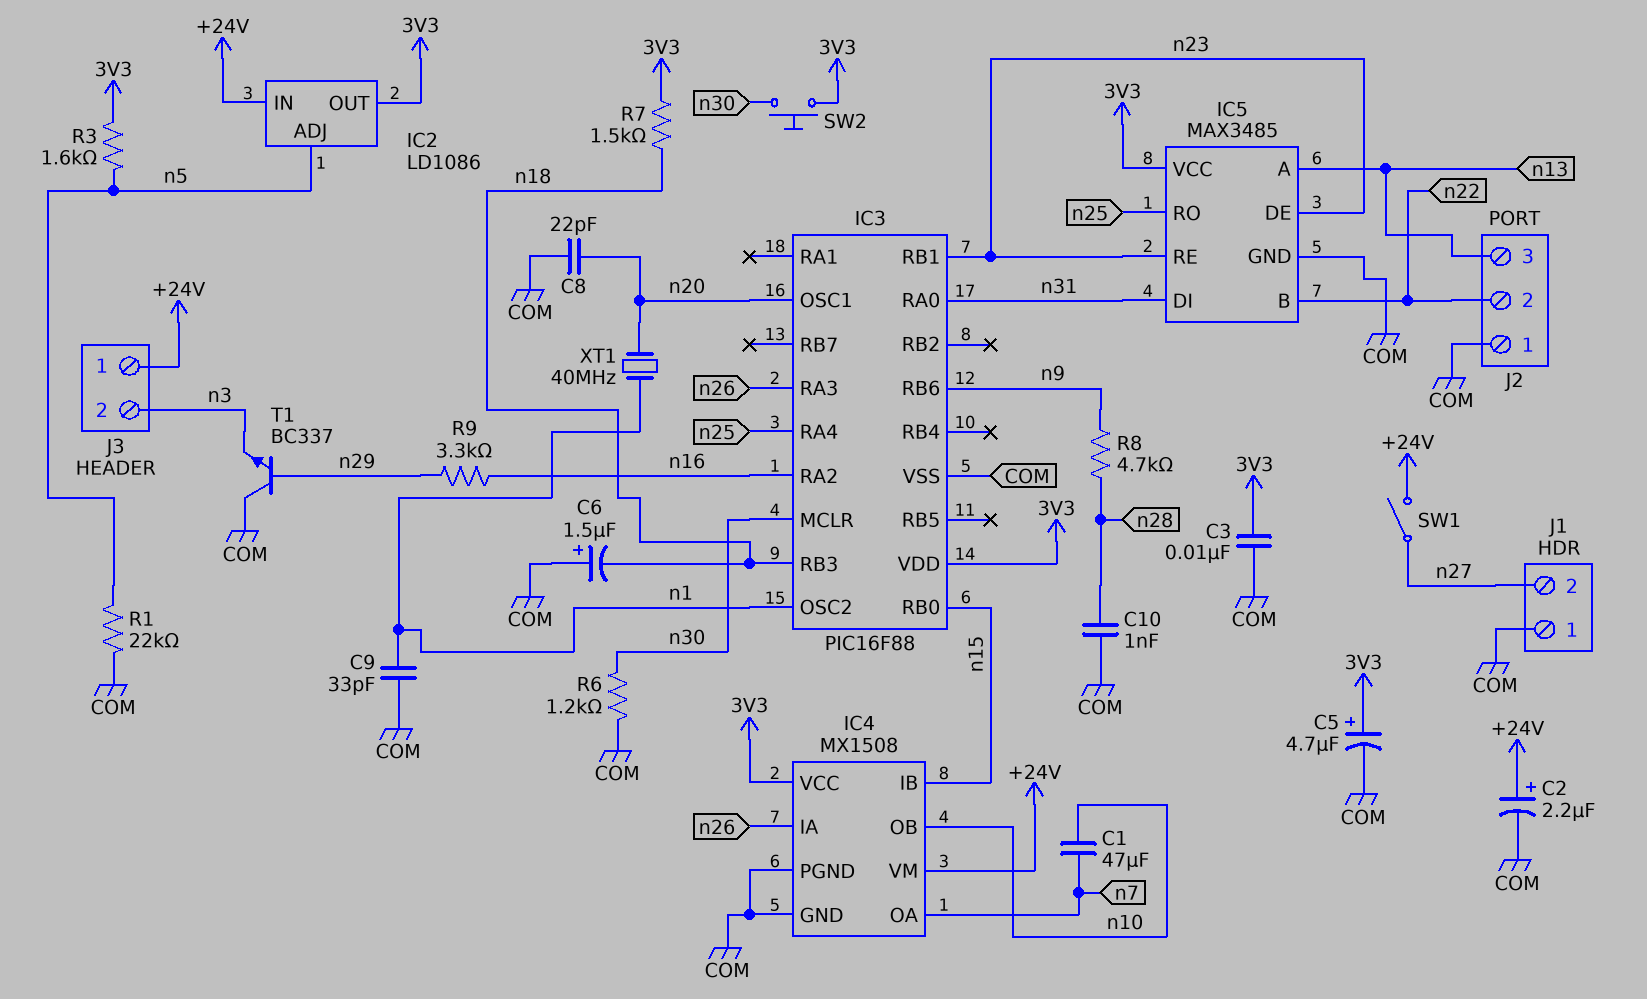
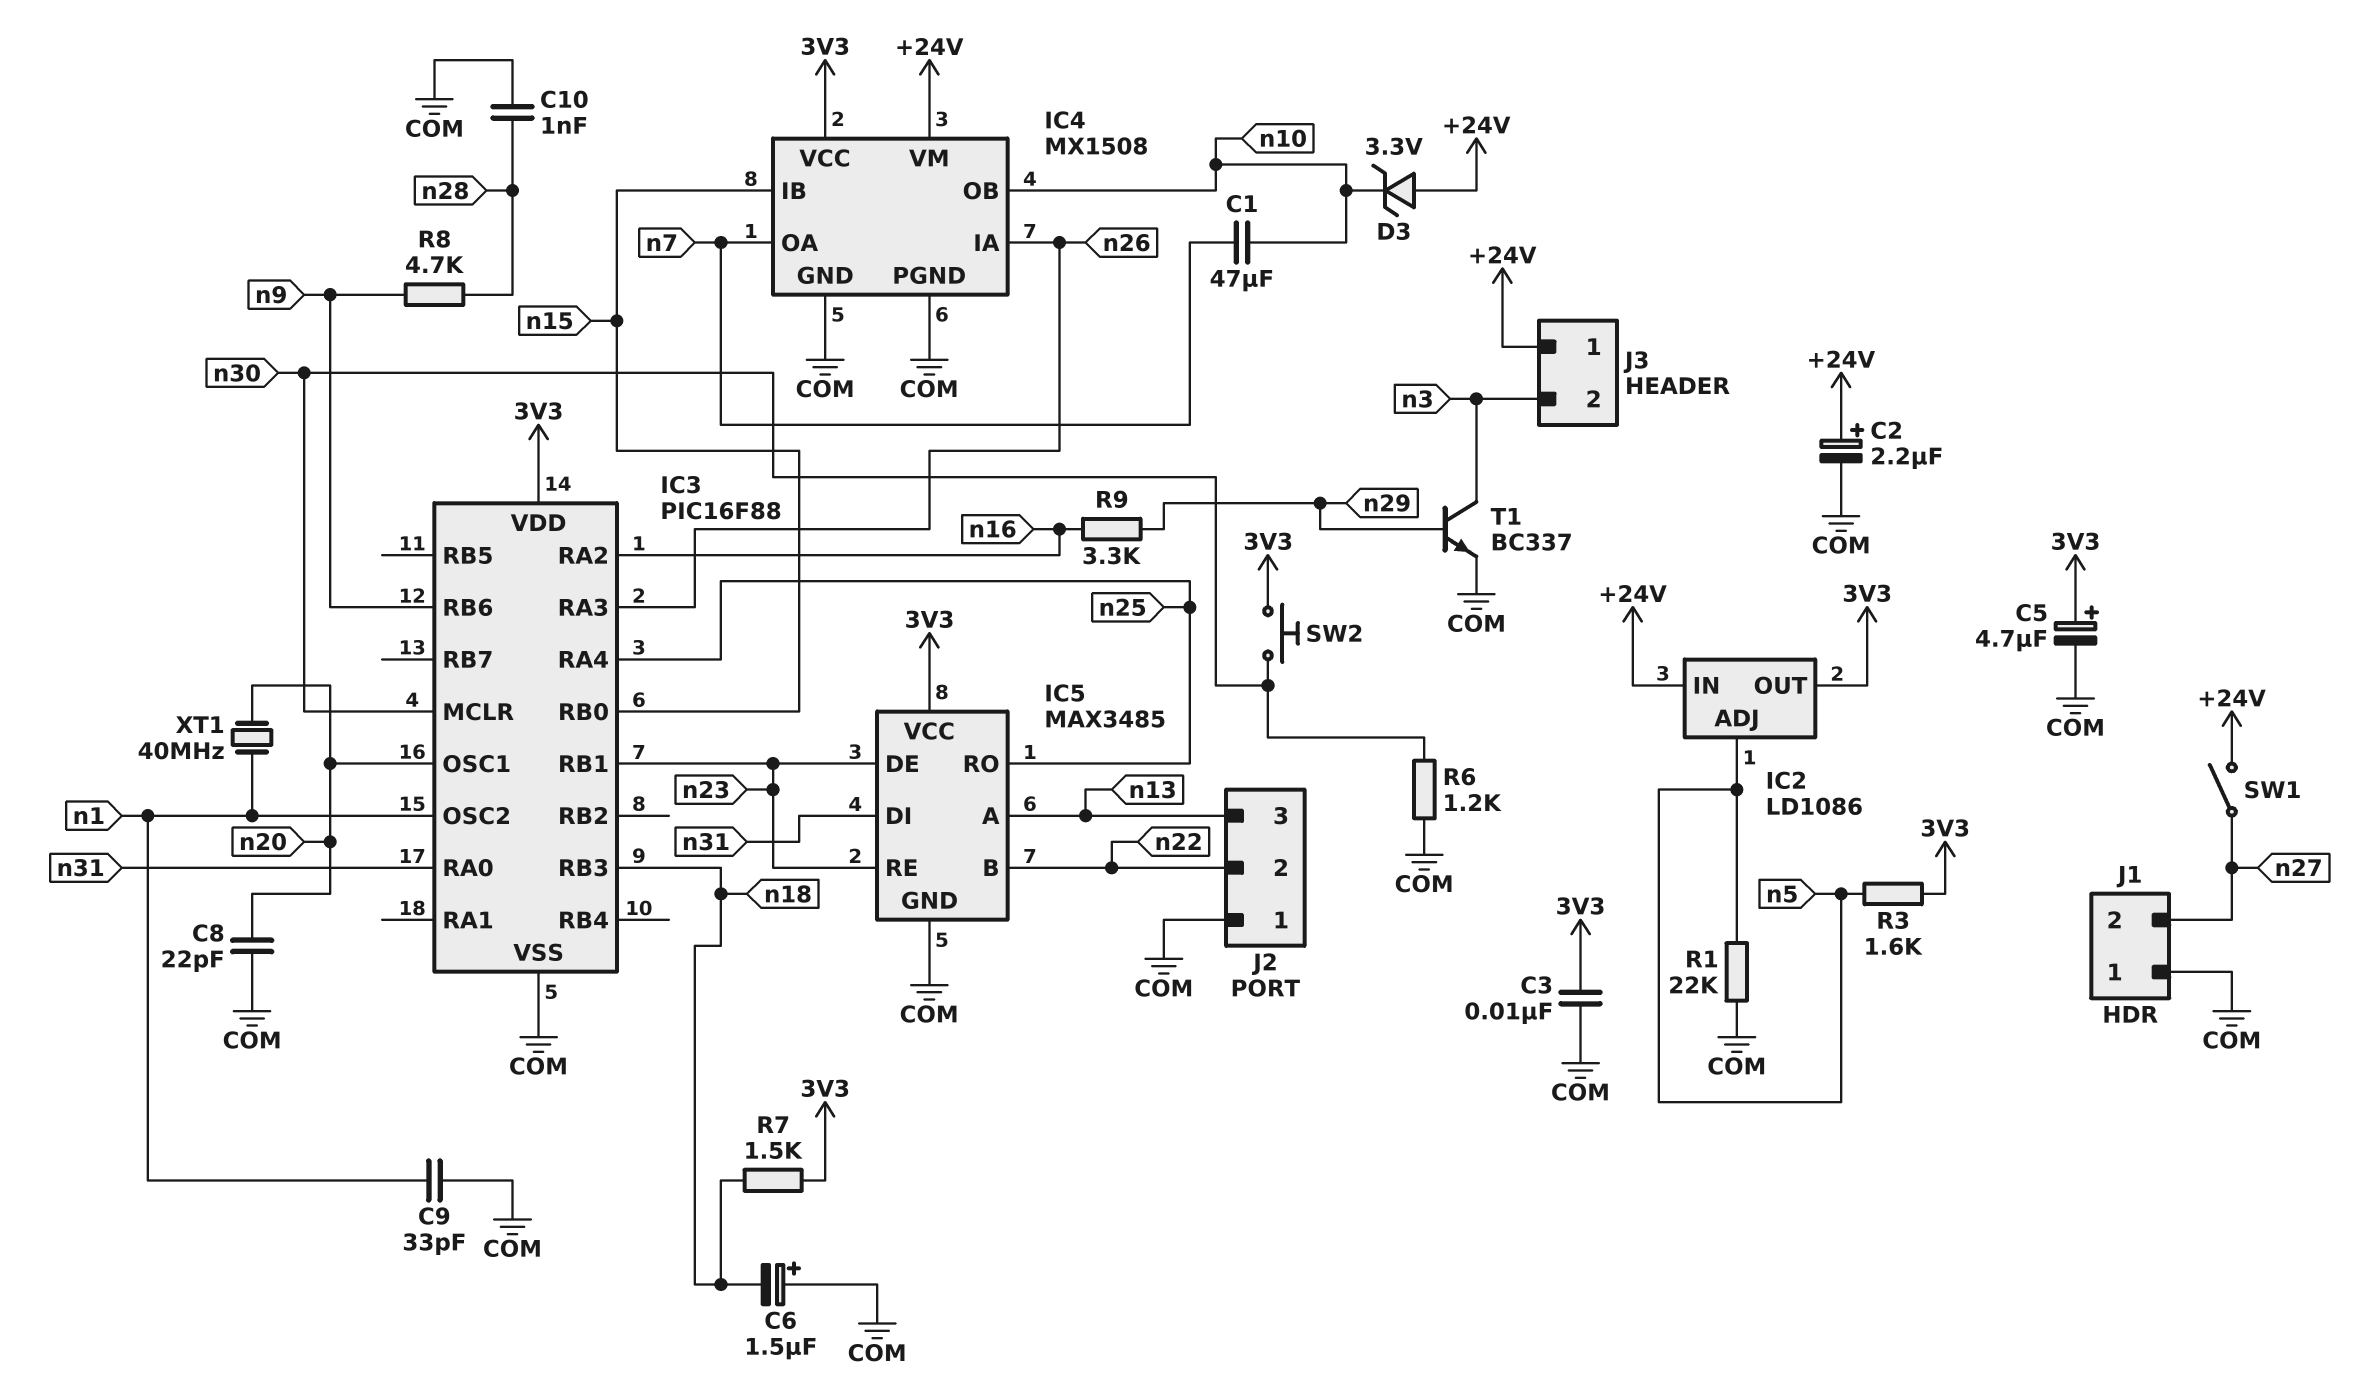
D3: none -> zener 3.3V (A +24V, K n10)
T1: NPN BC337 (B n29, C COM, E n3) -> NPN BC337 (B n29, C n3, E COM)

